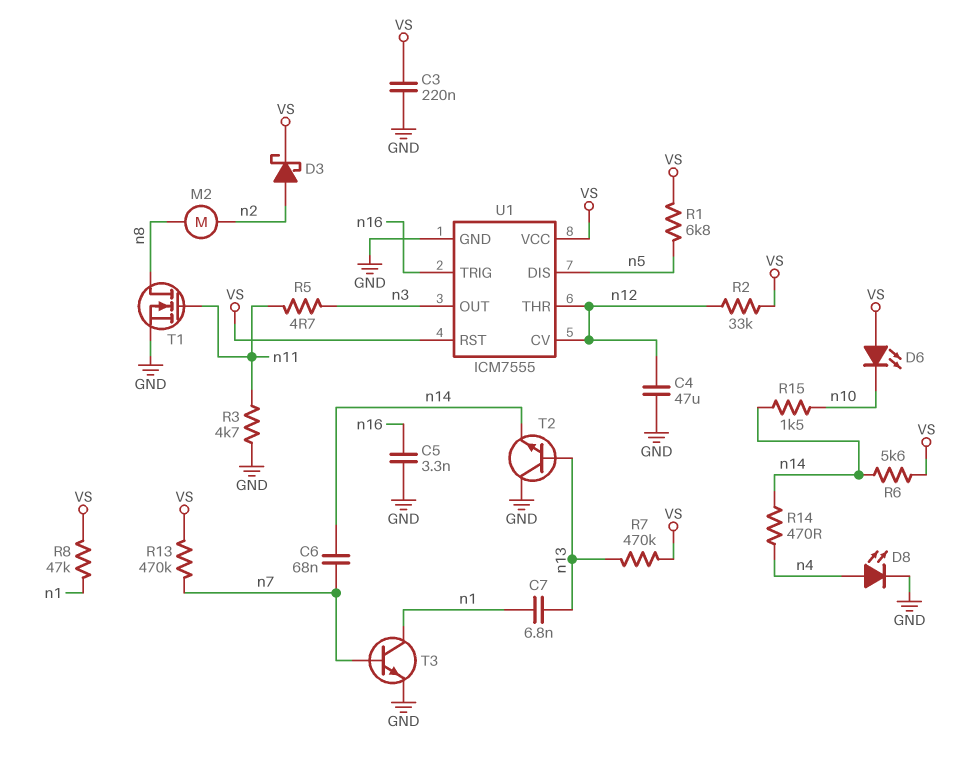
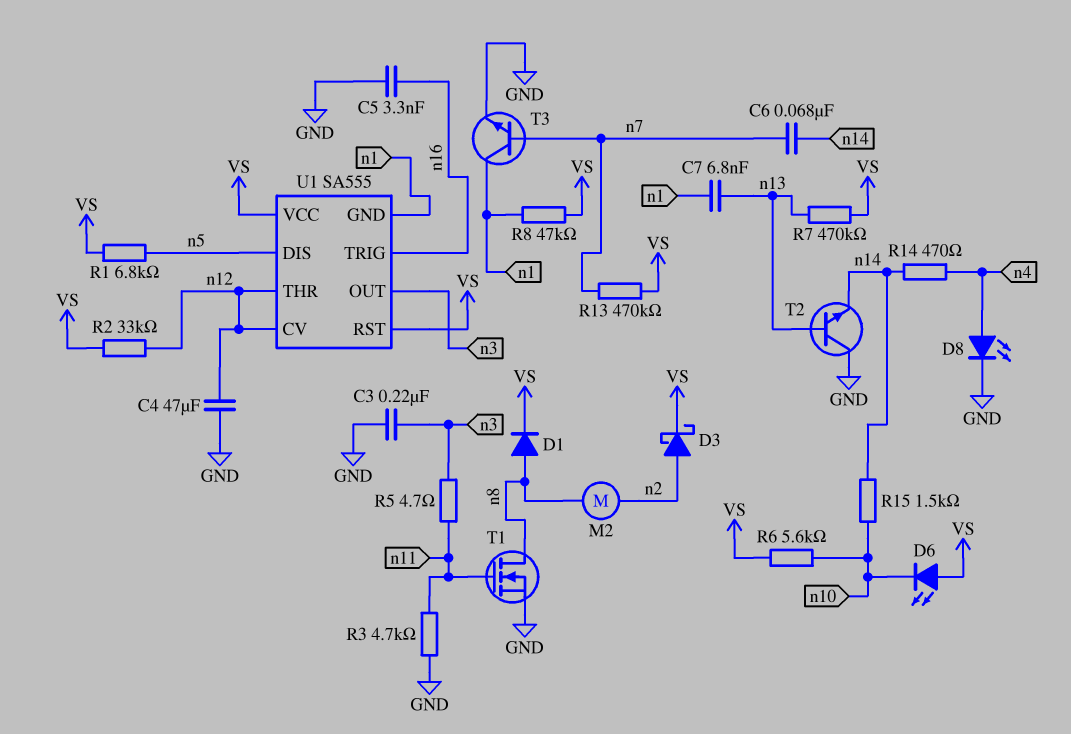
C3: 220nF (GND, VS) -> 220nF (GND, n3)
D1: none -> diode (A n8, K VS)
R6: 5.6k (VS, n14) -> 5.6k (VS, n10)
U1: ICM7555 -> SA555
U1 pin GND: GND -> n1

